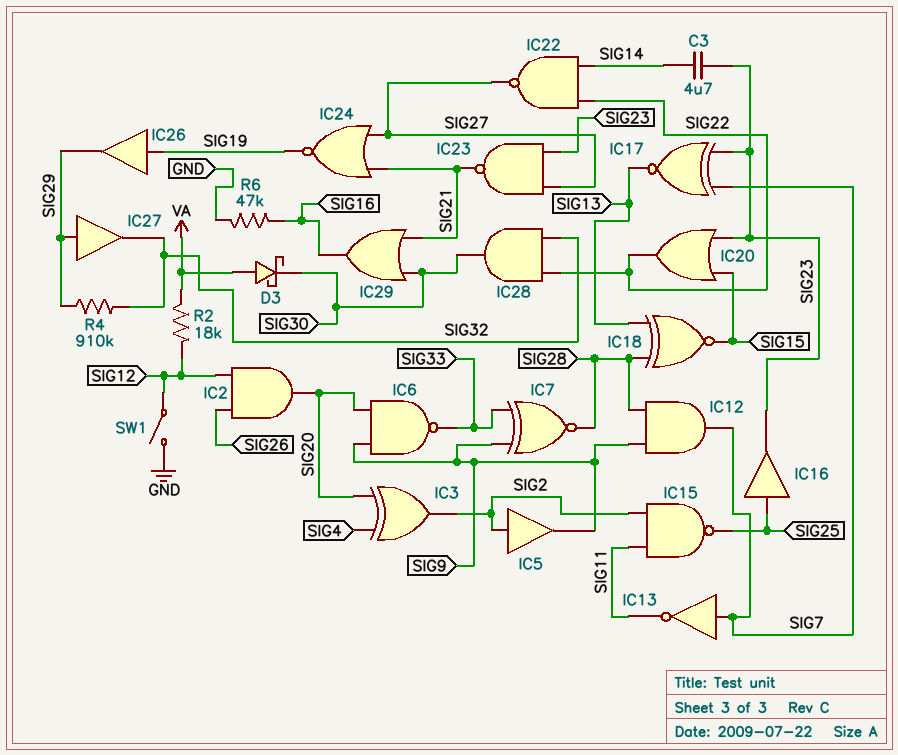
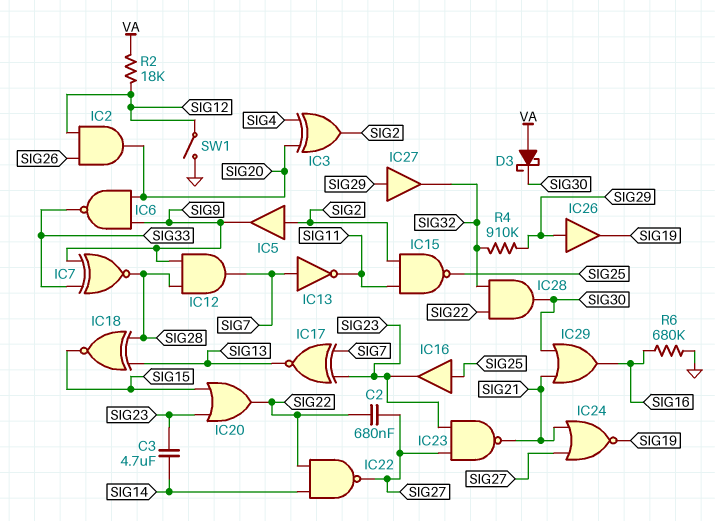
C2: none -> 680nF (SIG22, SIG27)
IC26: buffer (in SIG19, out SIG29) -> buffer (in SIG29, out SIG19)
R6: 47k (GND, SIG16) -> 680k (GND, SIG16)

